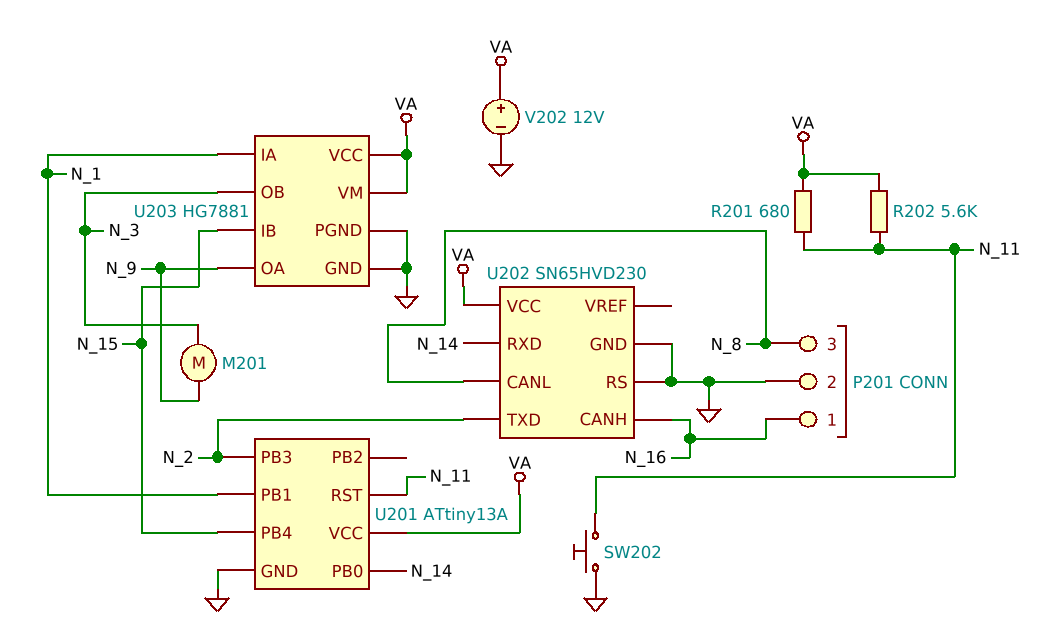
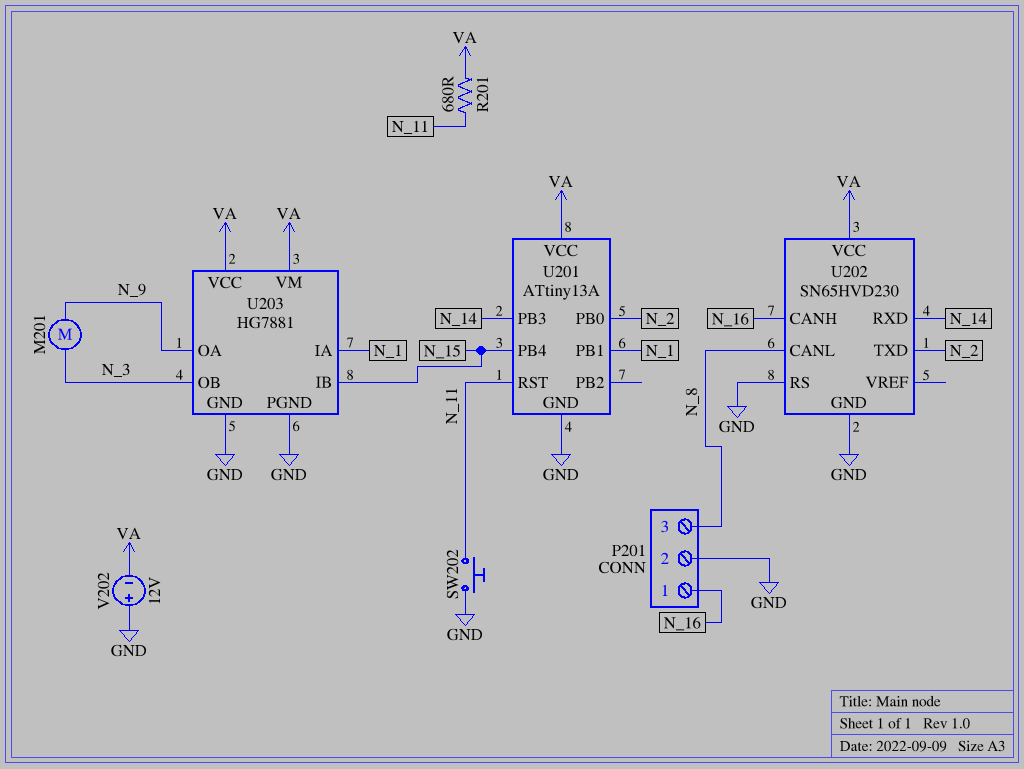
R202: 5.6k (N_11, VA) -> none
U201 pin PB0: N_14 -> N_2
U201 pin PB3: N_2 -> N_14
V202: 12V (plus VA, minus GND) -> 12V (plus GND, minus VA)

